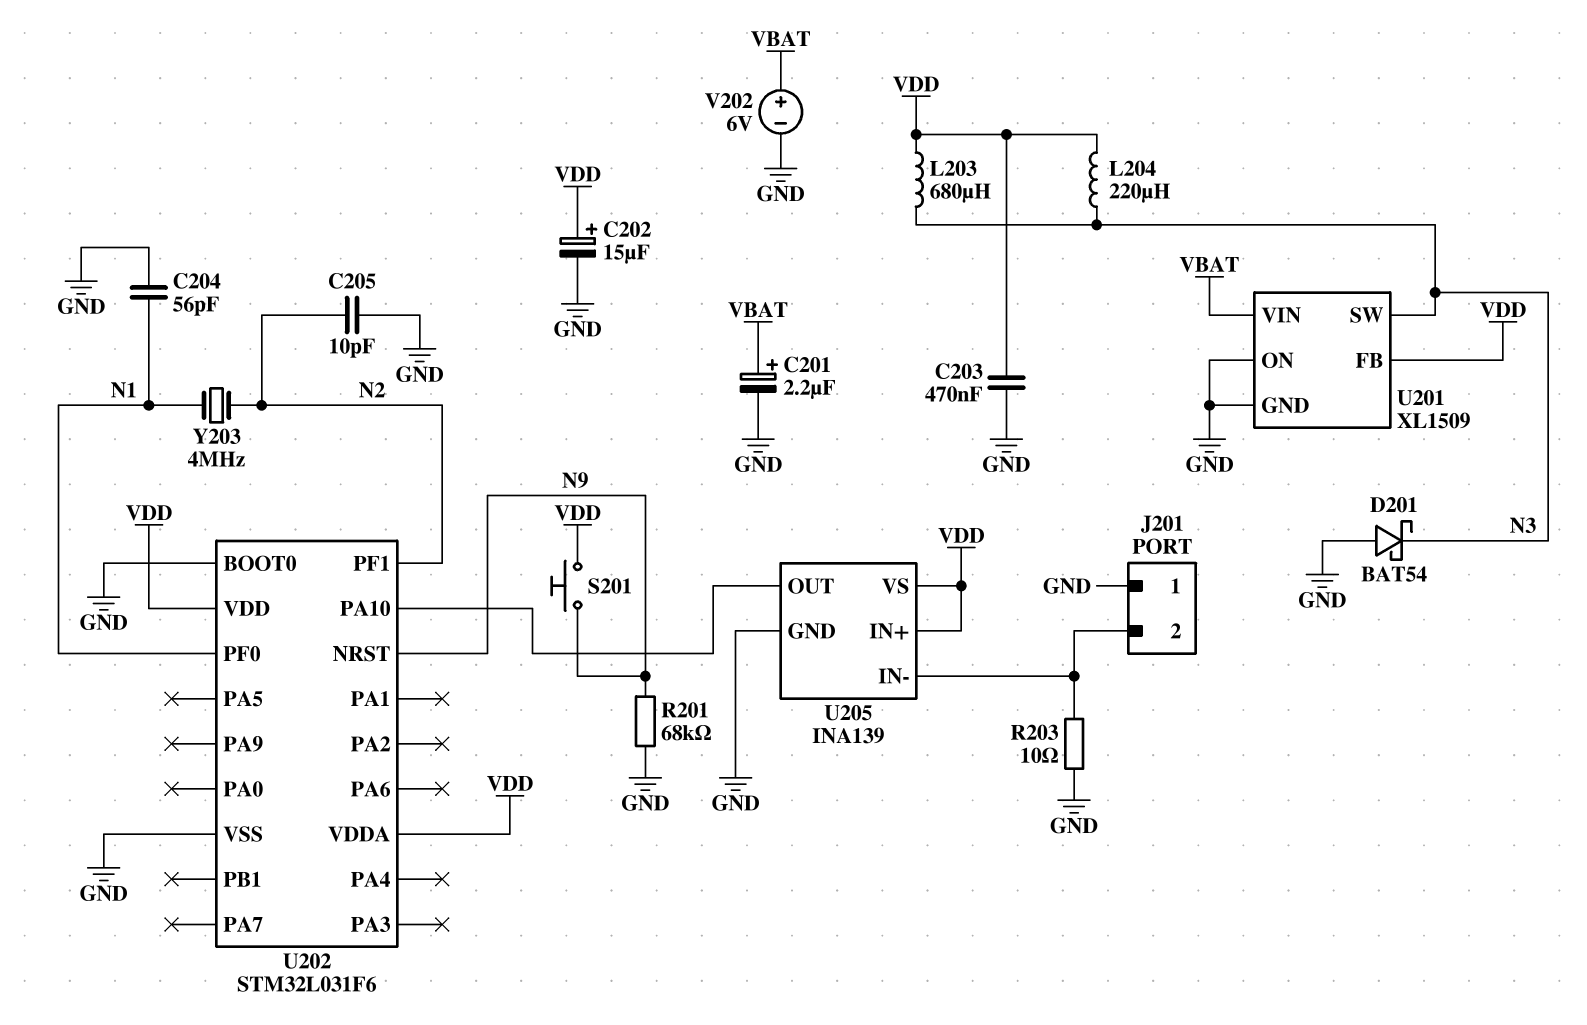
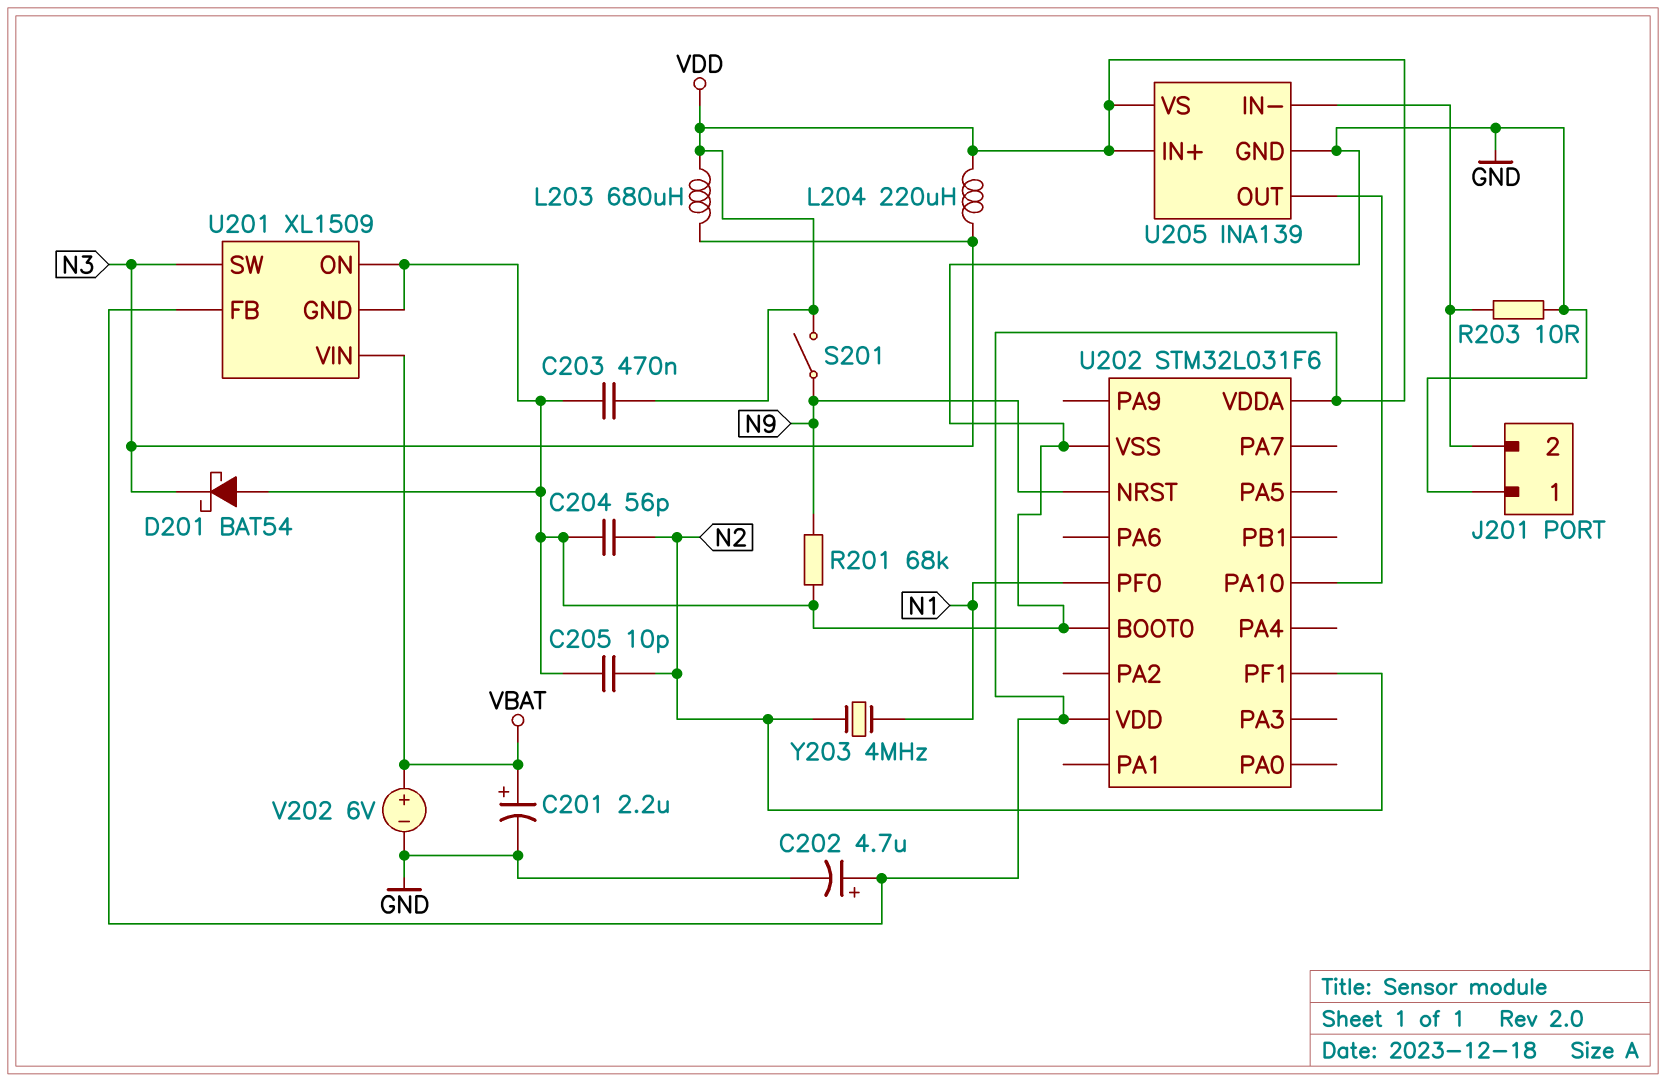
C202: 15uF (plus VDD, minus GND) -> 4.7uF (plus VDD, minus GND)
C204: 56pF (GND, N1) -> 56pF (GND, N2)
S201: button (N9, VDD) -> switch (N9, VDD)

